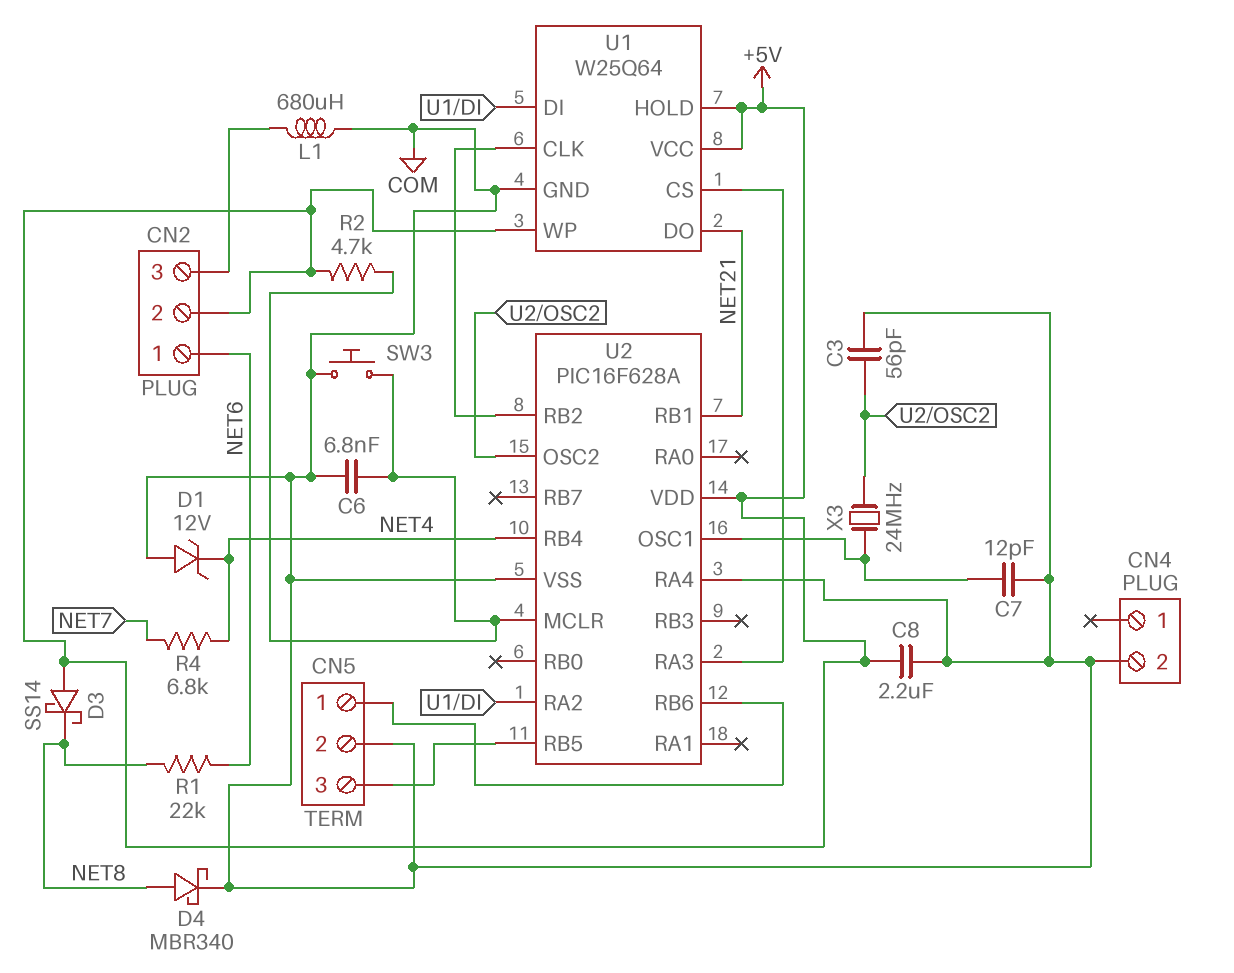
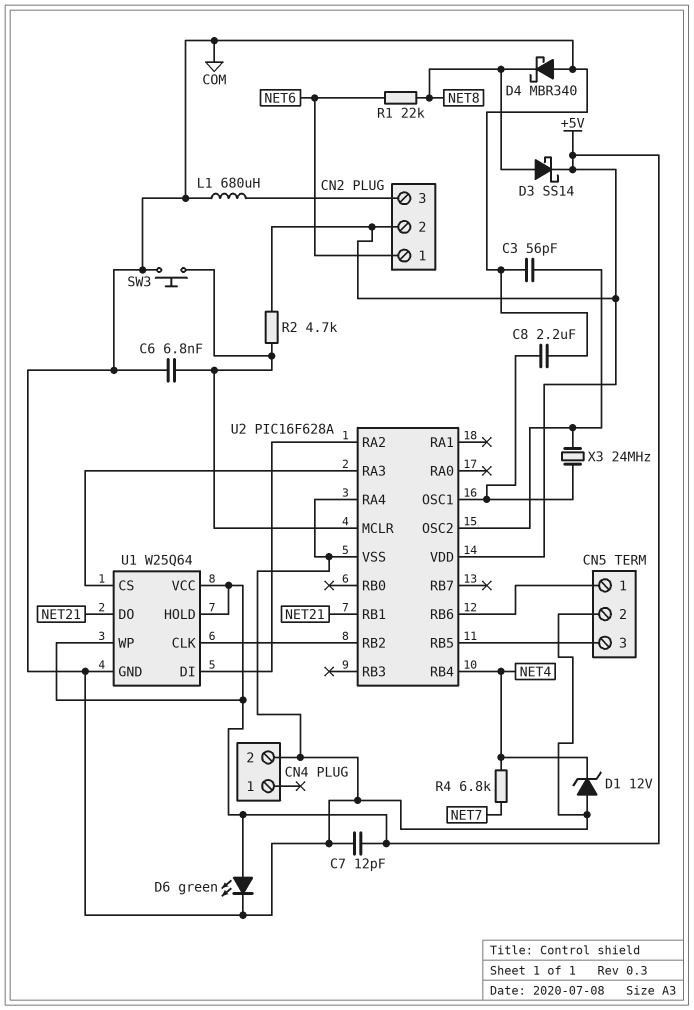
C7: 12pF (COM, U2/OSC1) -> 12pF (+5V, COM)
C8: 2.2uF (+5V, COM) -> 2.2uF (COM, U2/OSC1)
D3: schottky SS14 (A +5V, K NET8) -> schottky SS14 (A NET8, K +5V)
D4: schottky MBR340 (A NET8, K COM) -> schottky MBR340 (A COM, K NET8)
D6: none -> LED green (A +5V, K COM)

